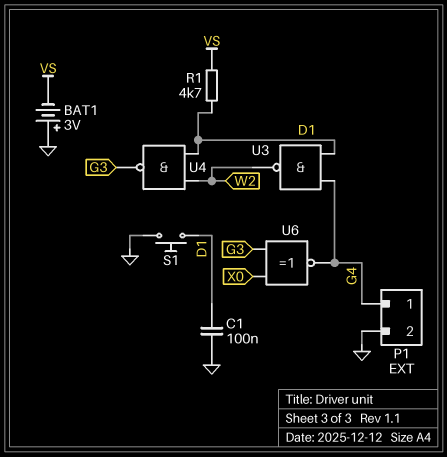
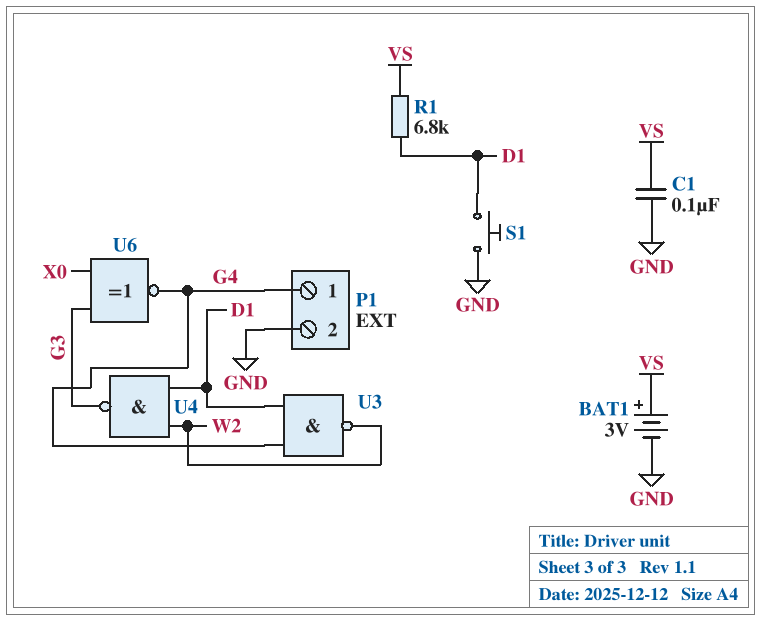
BAT1: 3V (plus GND, minus VS) -> 3V (plus VS, minus GND)
C1: 100nF (D1, GND) -> 100nF (GND, VS)
R1: 4.7k (D1, VS) -> 6.8k (D1, VS)

